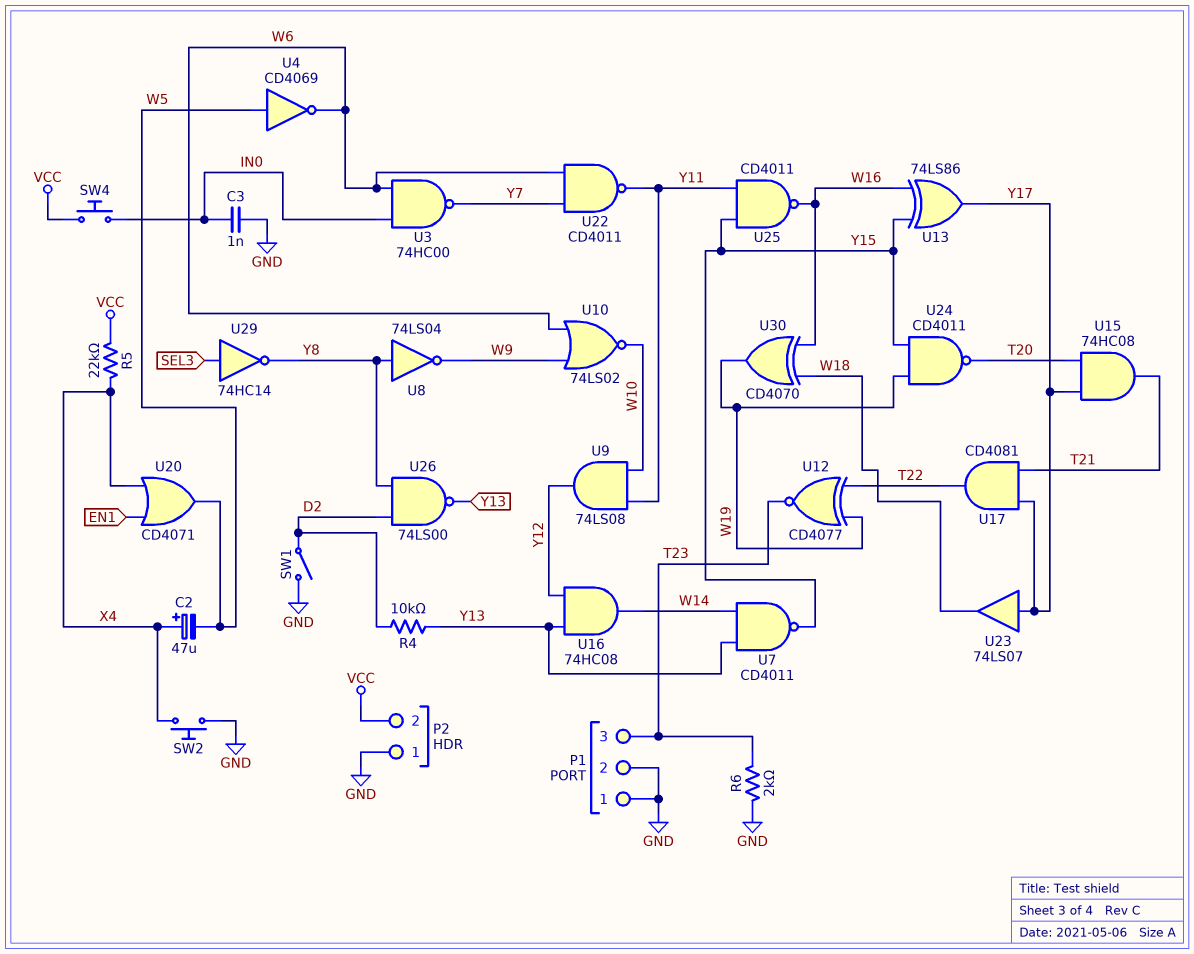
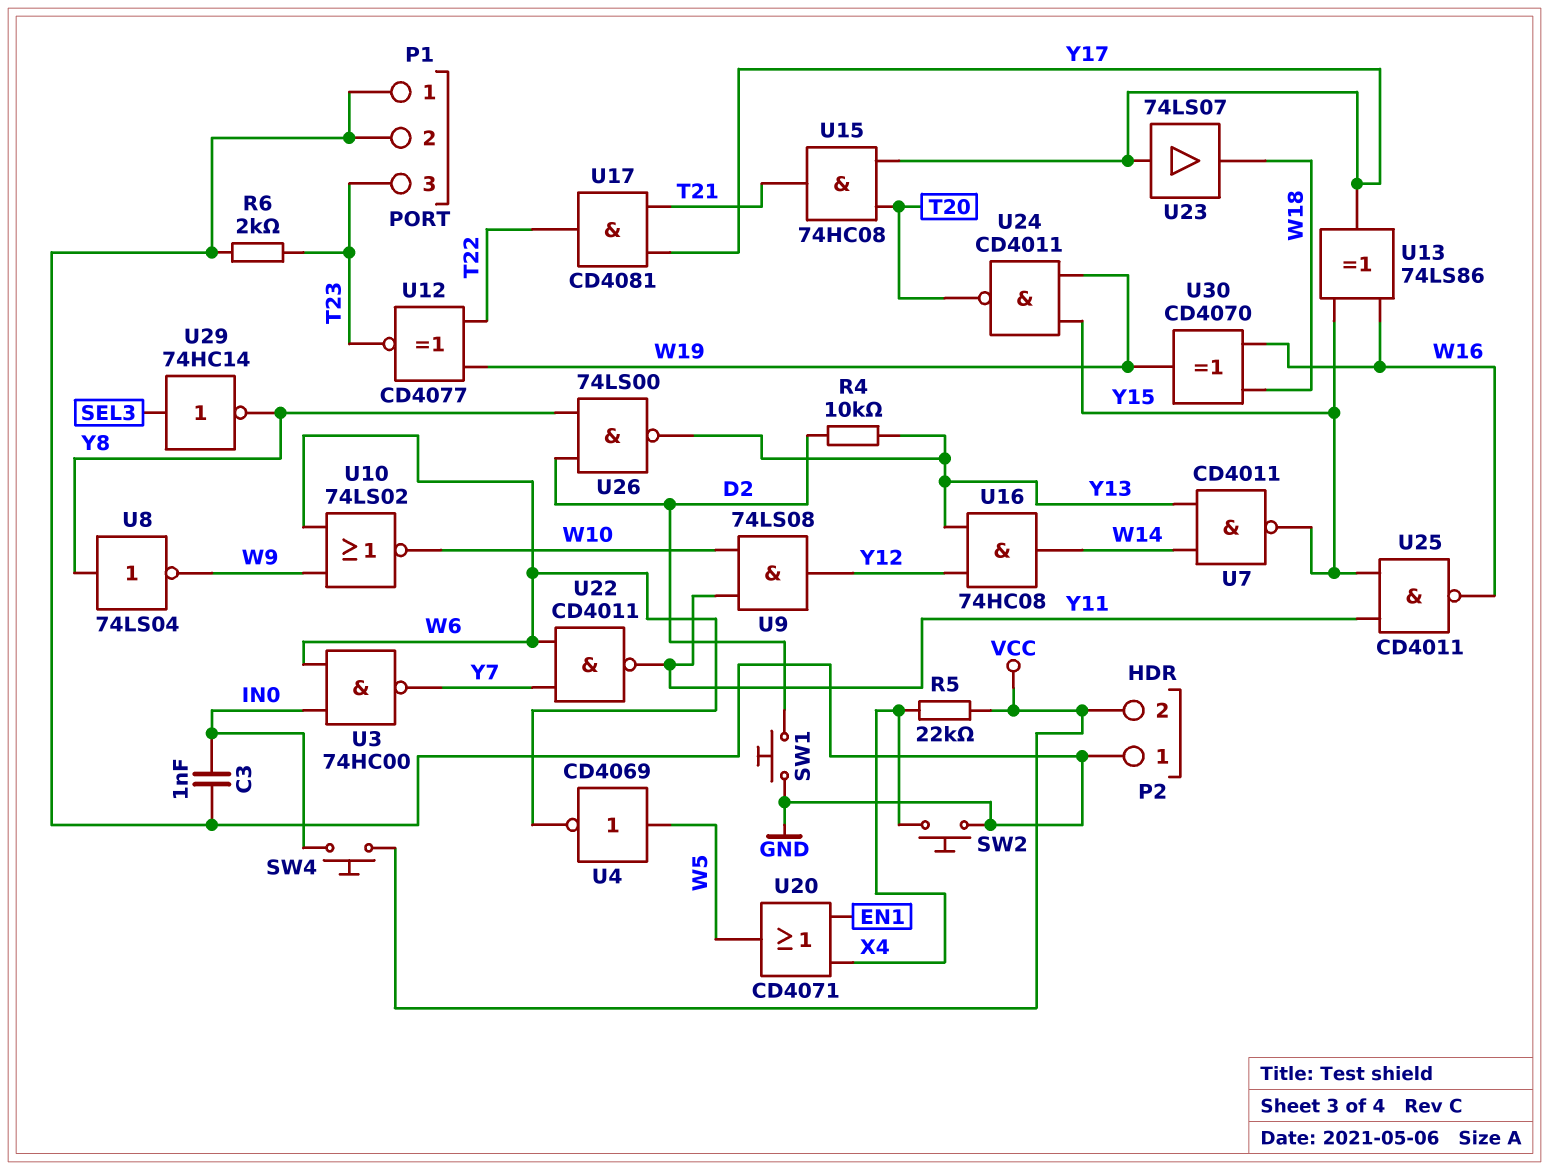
C2: 47uF (plus X4, minus W5) -> none
SW1: switch (D2, GND) -> button (D2, GND)

